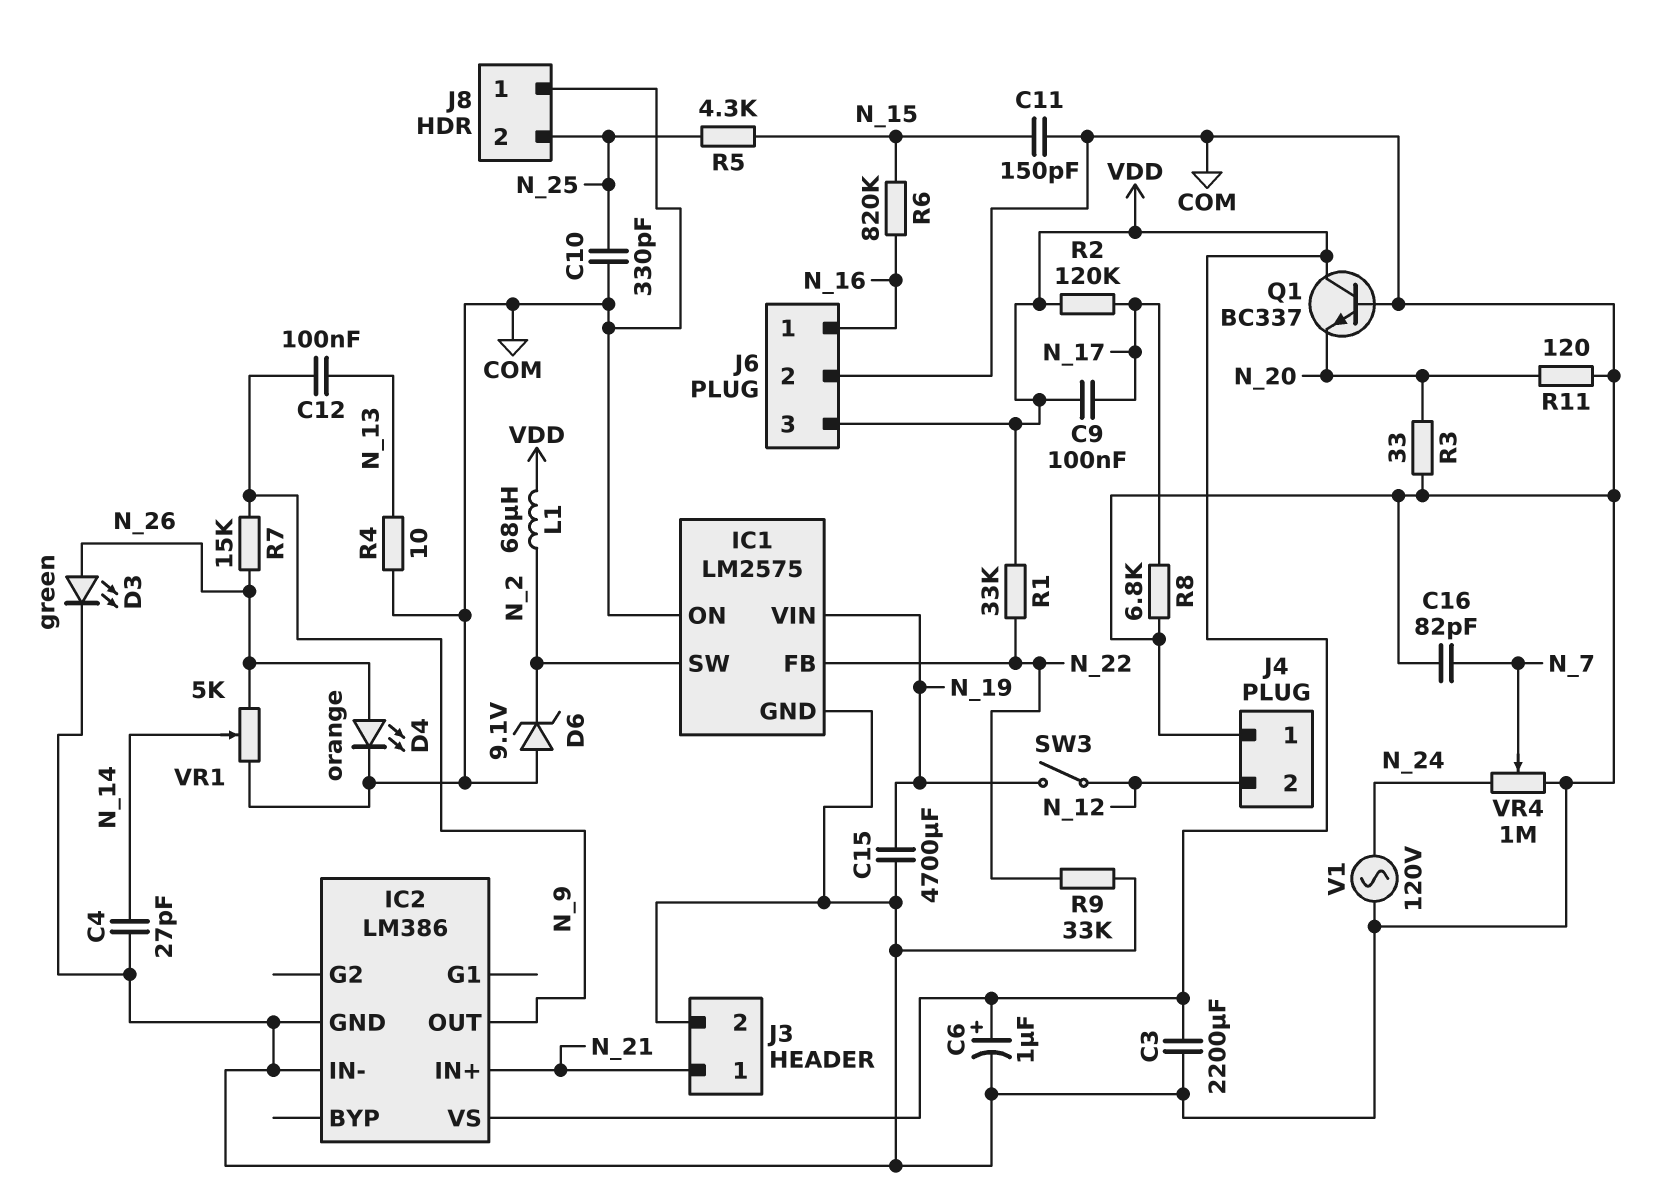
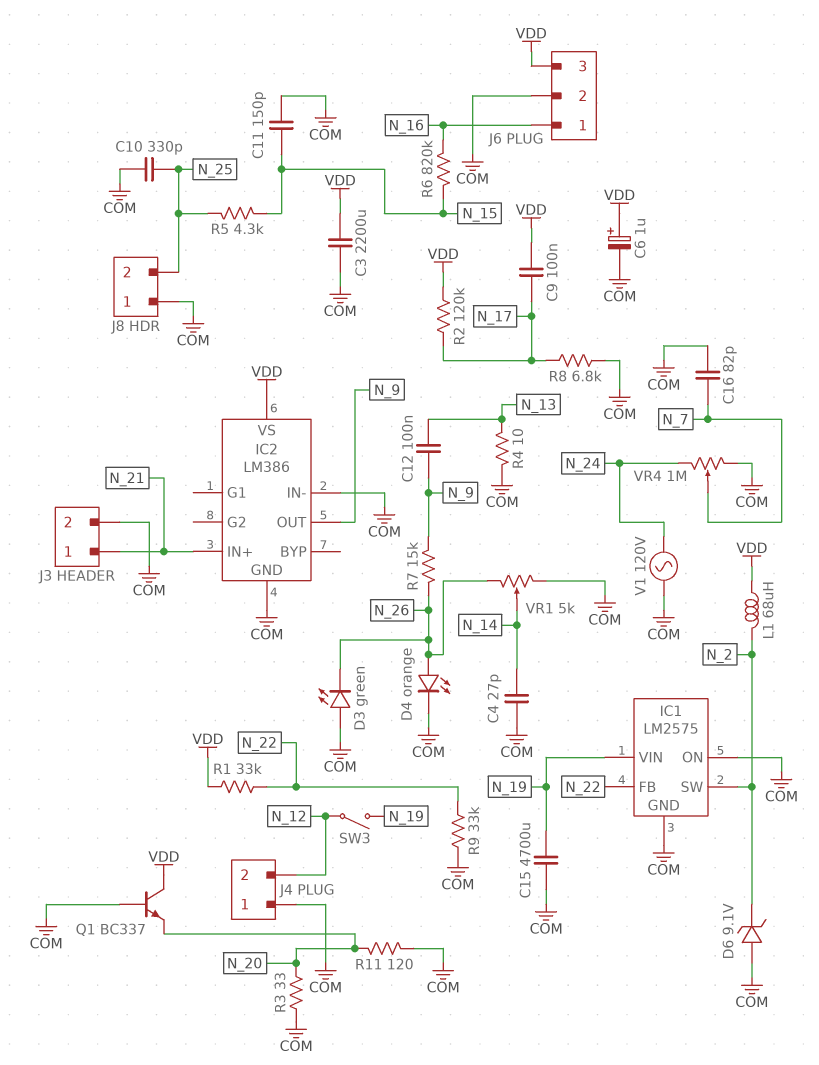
D3: LED green (A N_26, K COM) -> LED green (A COM, K N_26)

